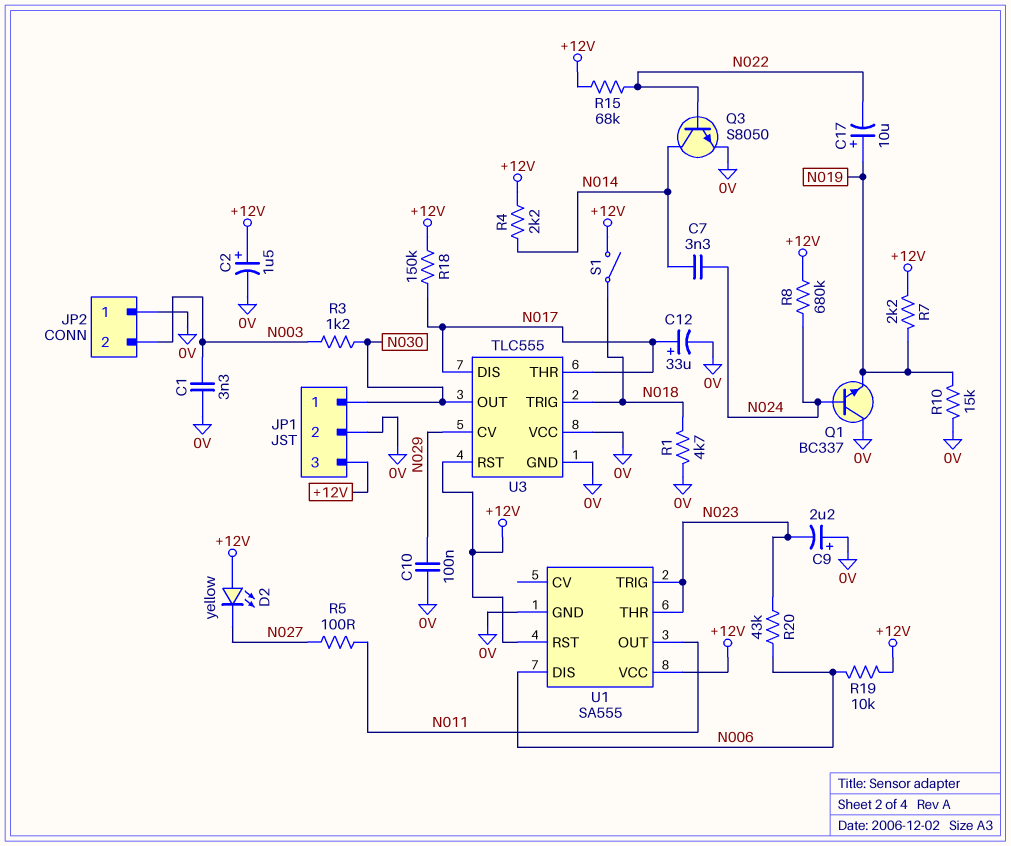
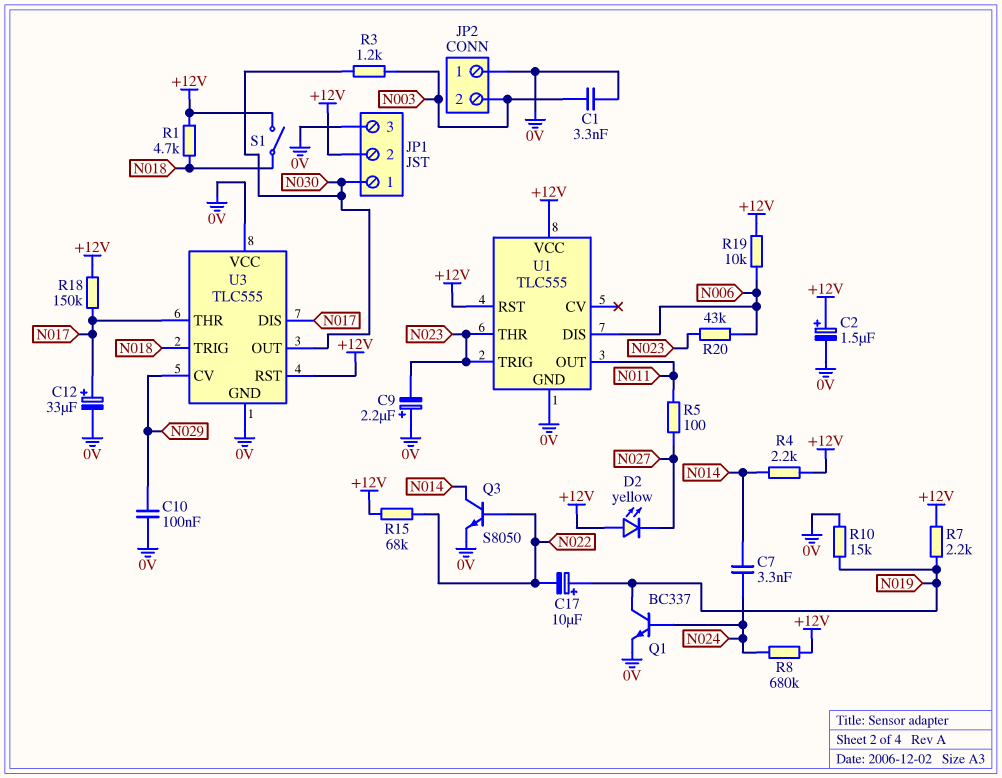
JP1 pin 2: 0V -> +12V
JP1 pin 3: +12V -> 0V
Q1: NPN BC337 (B N024, C 0V, E N019) -> NPN BC337 (B N024, C N019, E 0V)
R1: 4.7k (0V, N018) -> 4.7k (+12V, N018)
U1: SA555 -> TLC555

